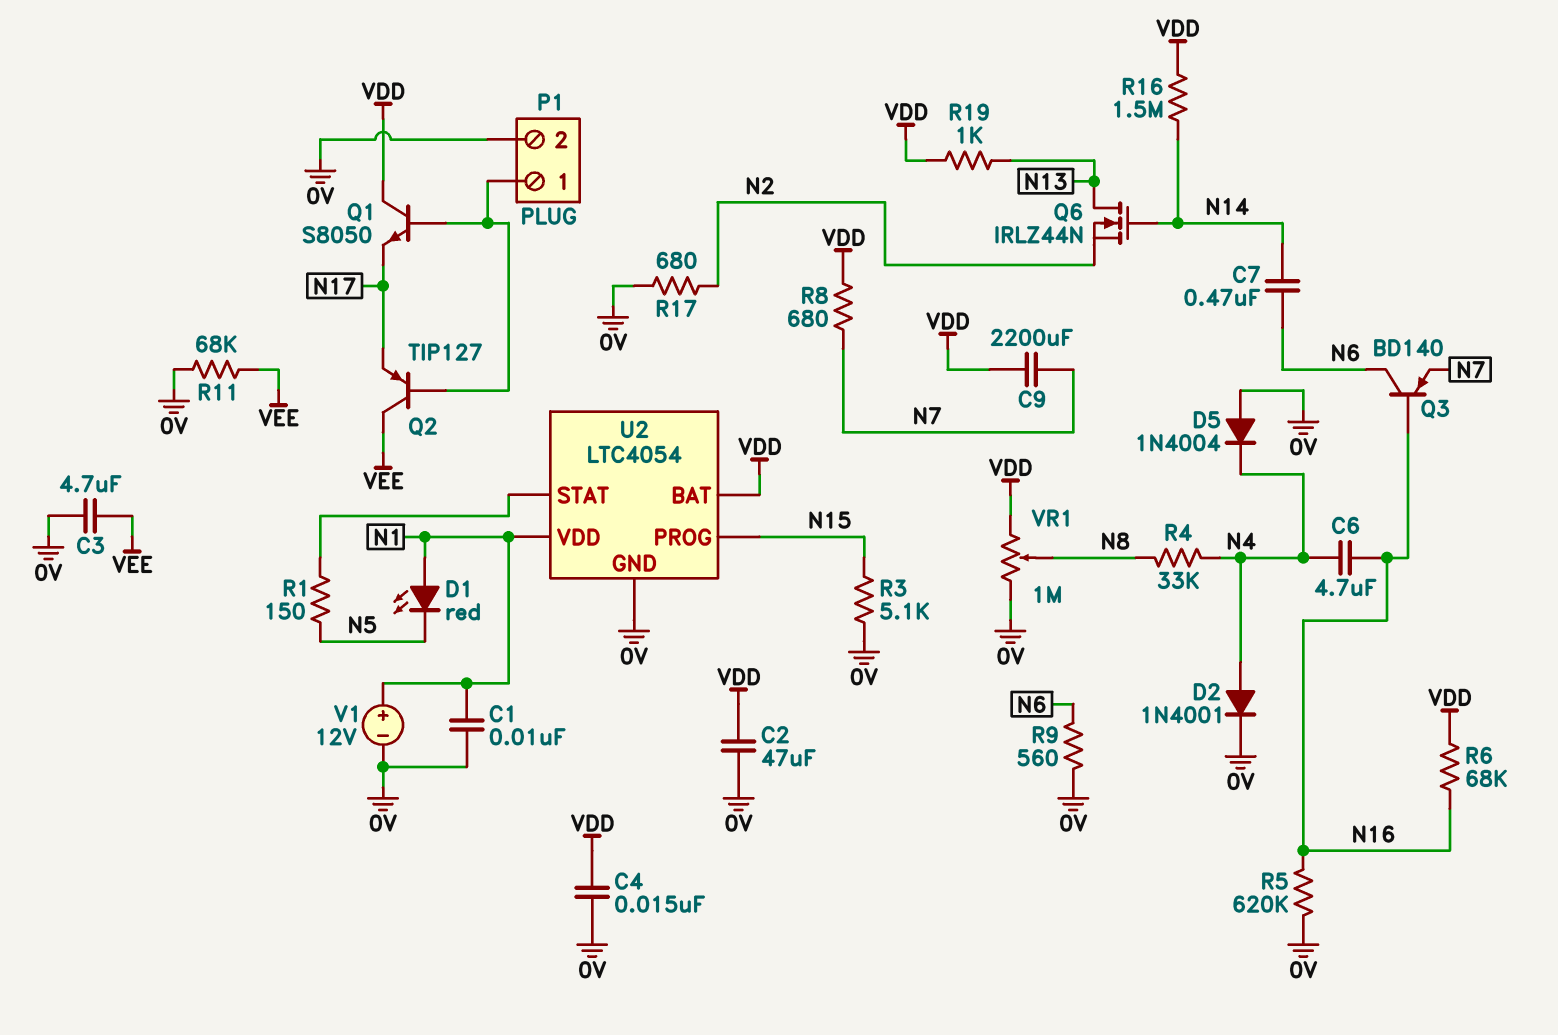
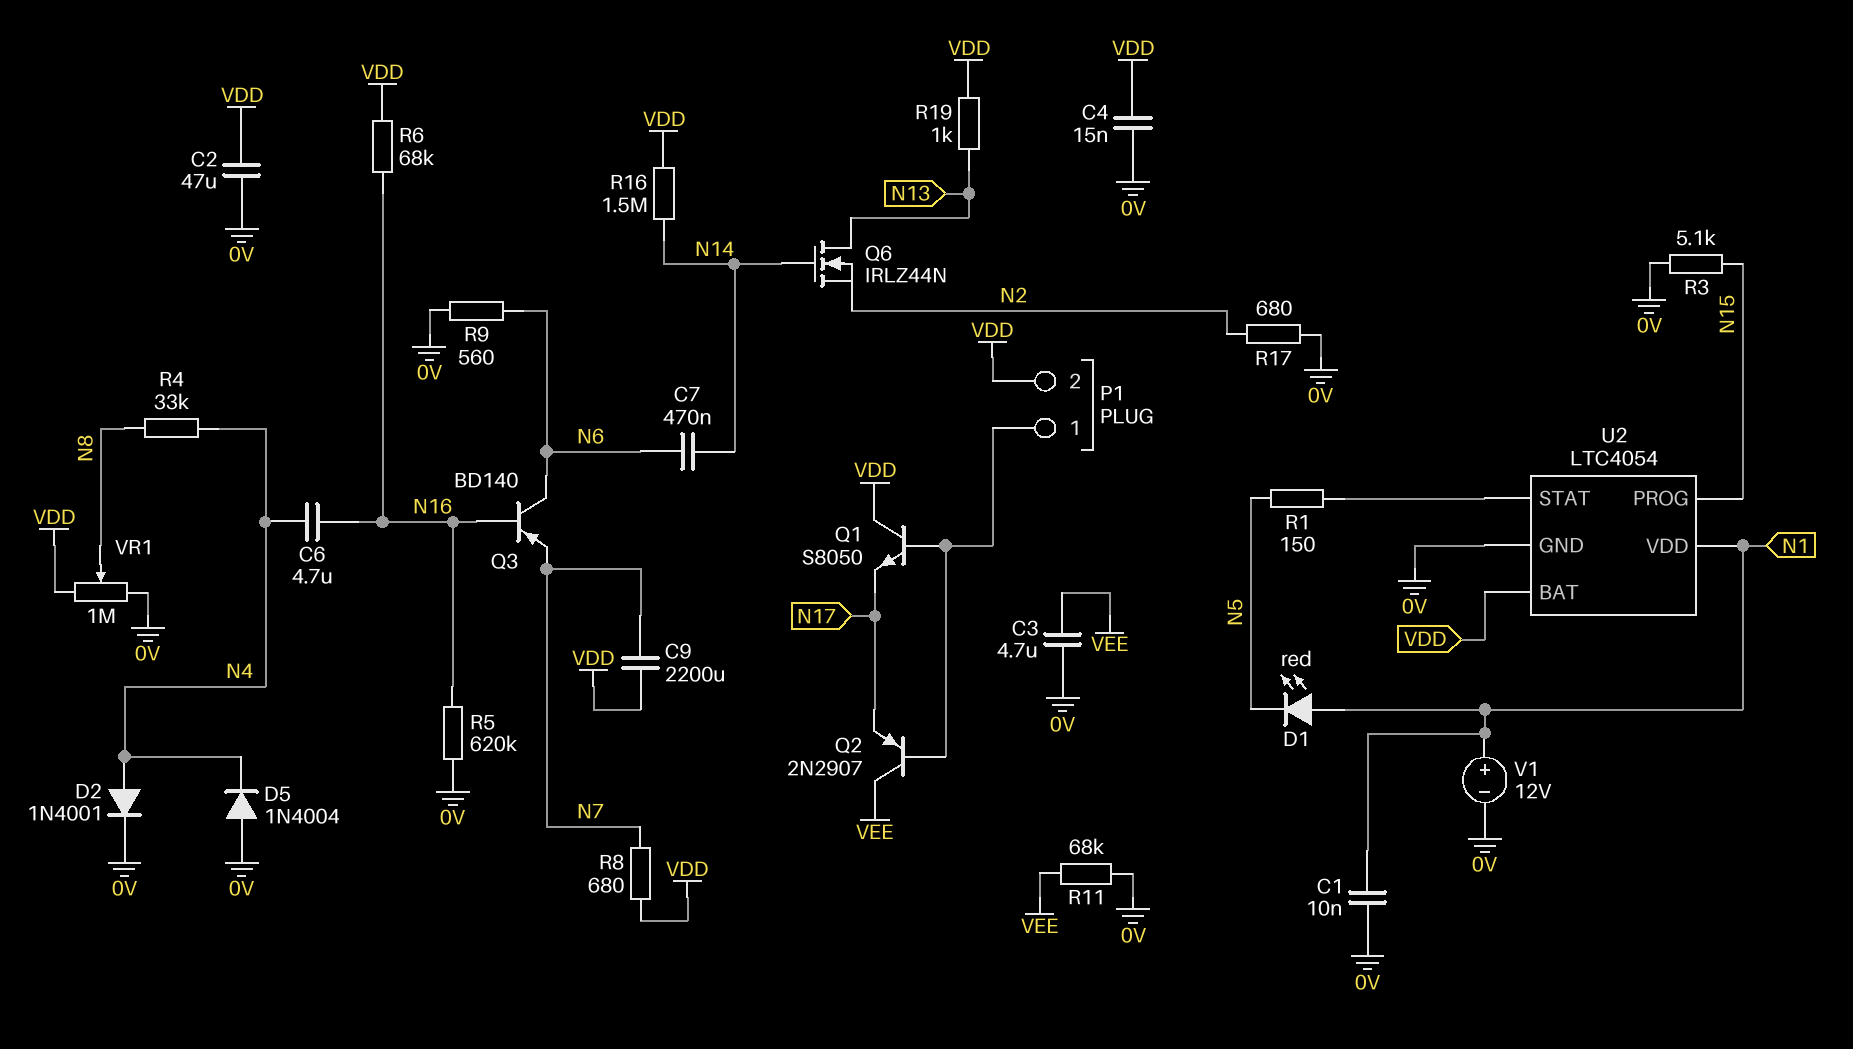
P1 pin 2: 0V -> VDD
Q2: PNP TIP127 (B P1/1, C VEE, E N17) -> PNP 2N2907 (B P1/1, C VEE, E N17)

